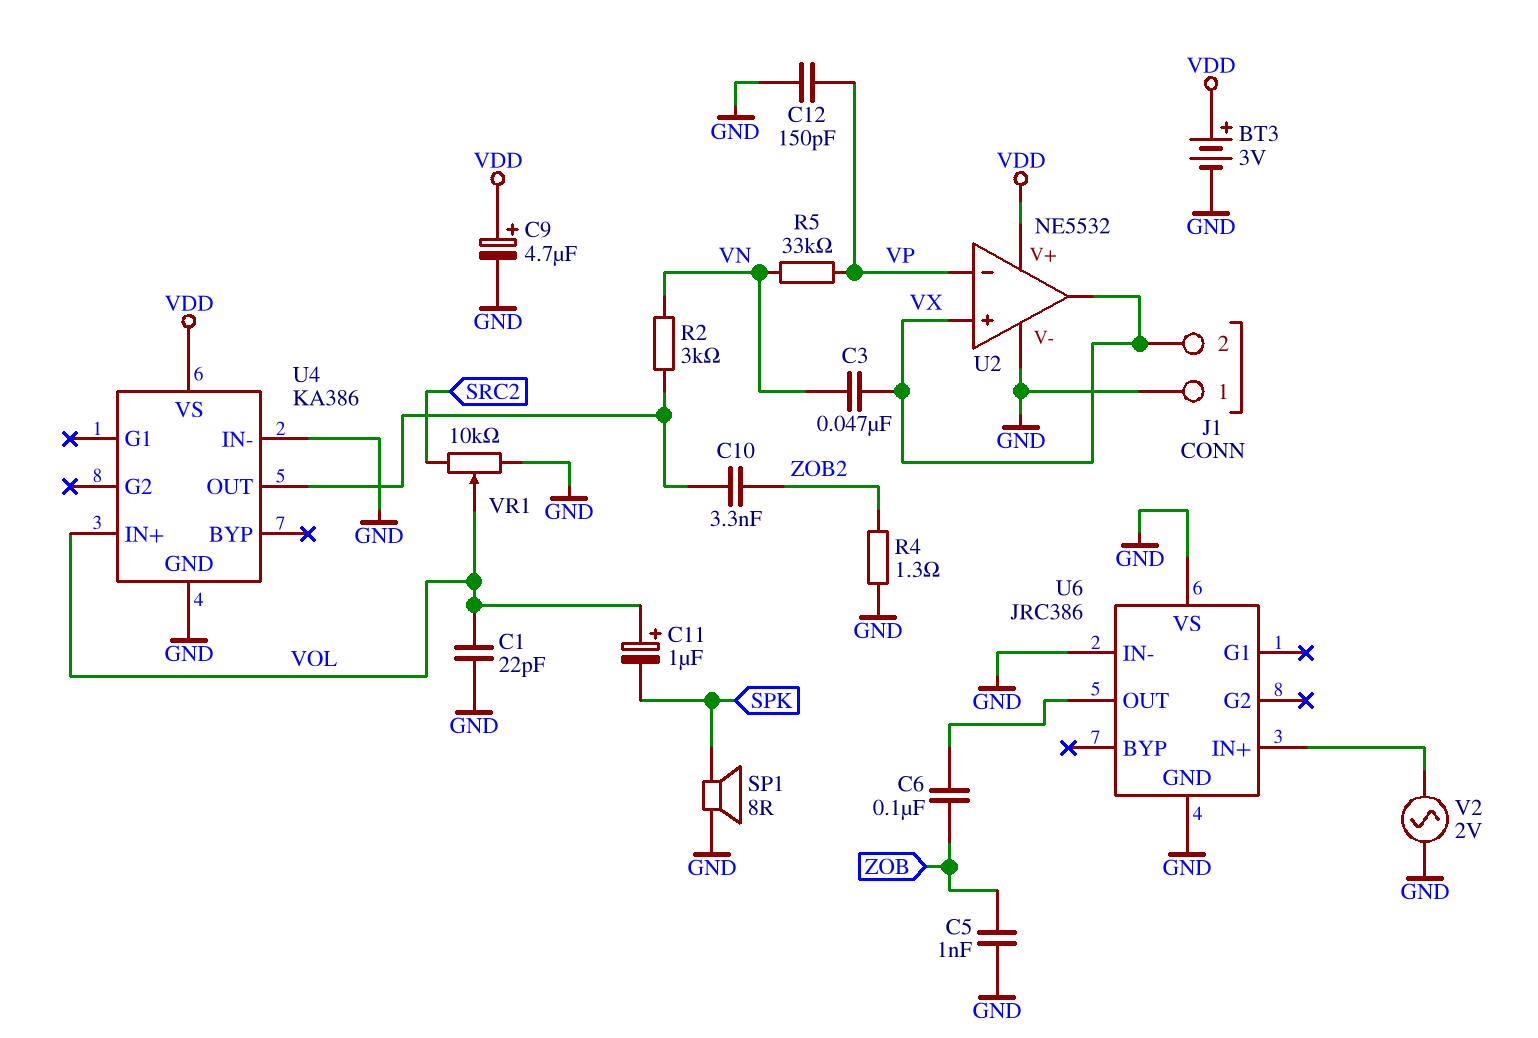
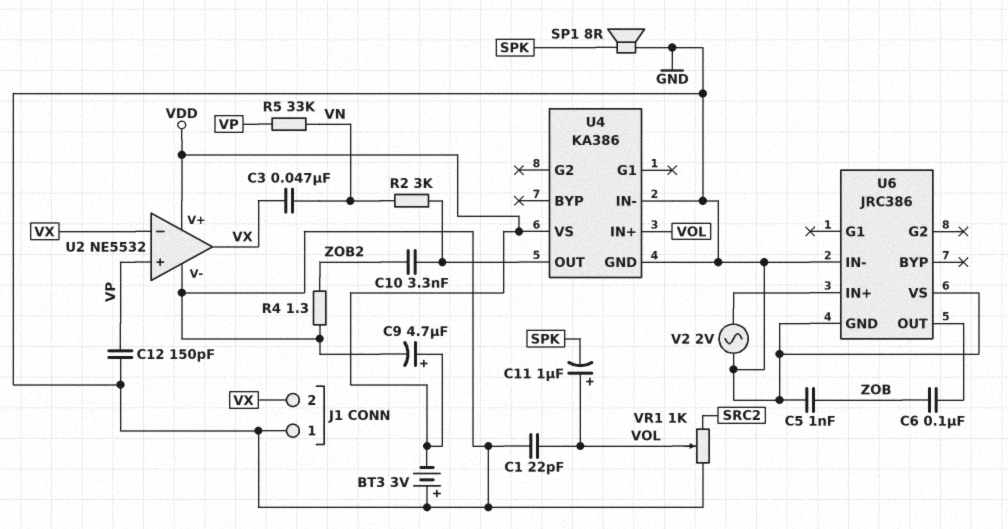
BT3: 3V (plus VDD, minus GND) -> 3V (plus GND, minus VDD)
U2 pin in+: VX -> VP
U2 pin in-: VP -> VX
VR1: 10k (GND, SRC2, wiper VOL) -> 1k (GND, SRC2, wiper VOL)

